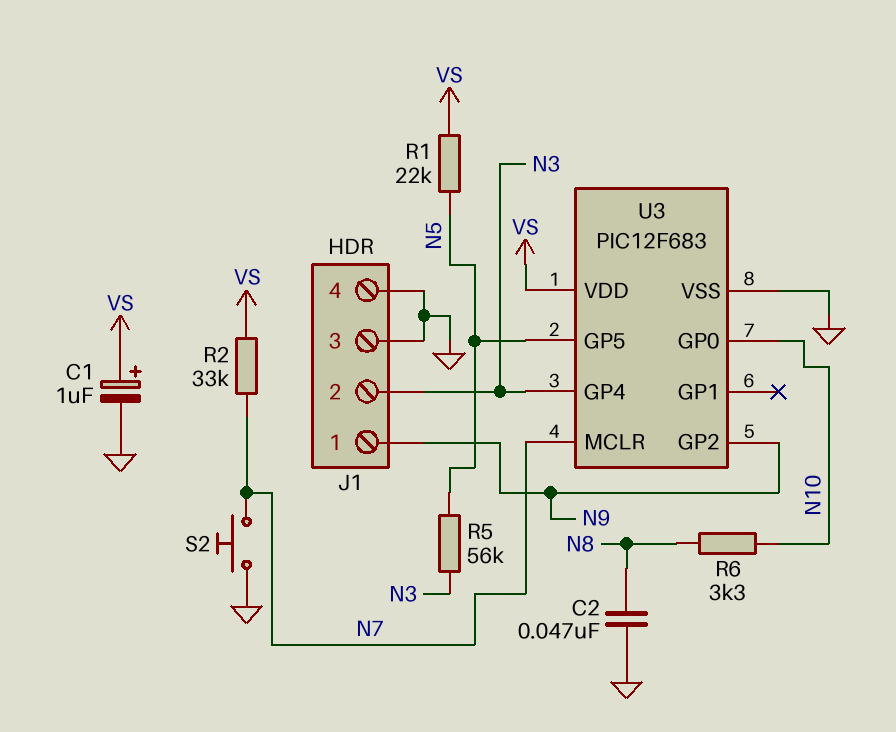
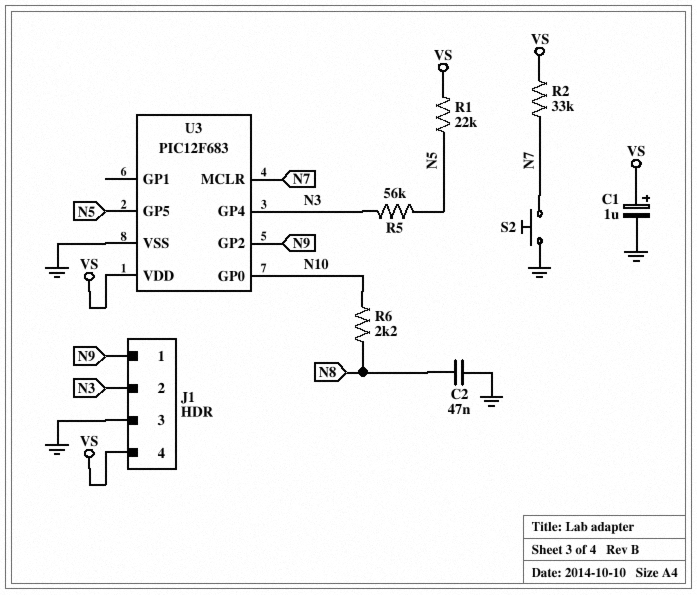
J1 pin 4: GND -> VS
R6: 3.3k (N8, N10) -> 2.2k (N8, N10)

